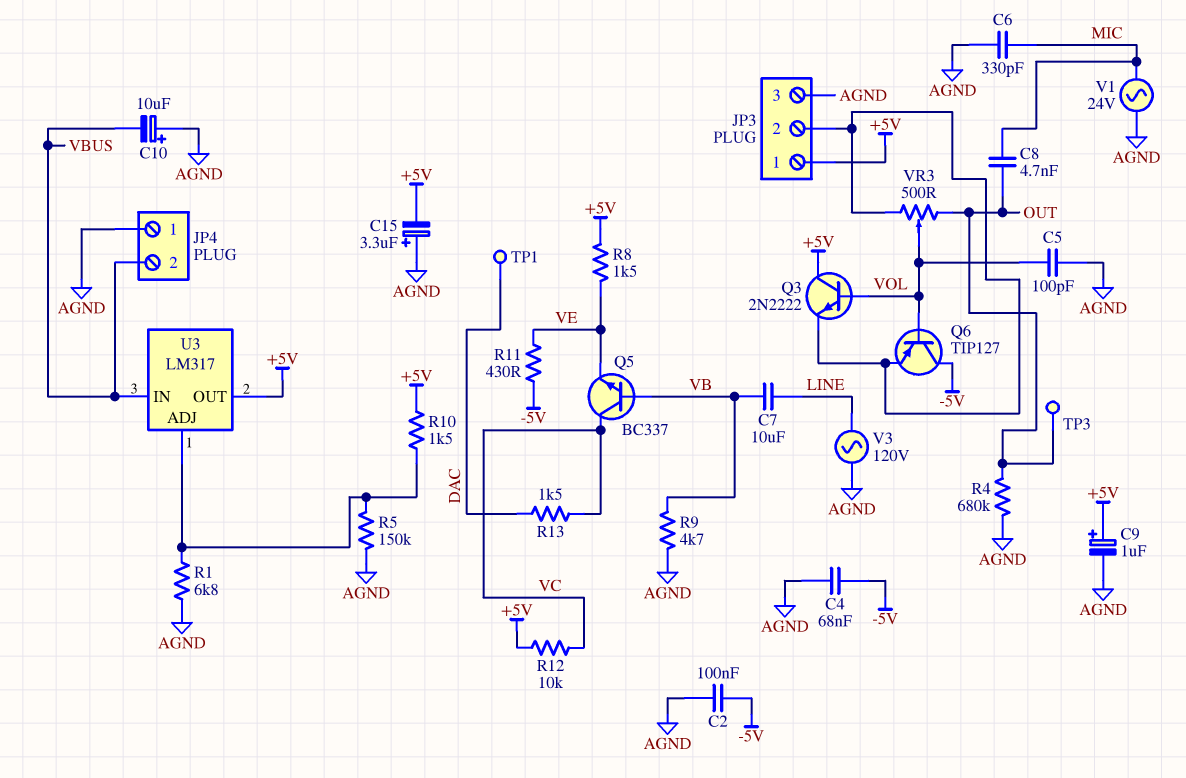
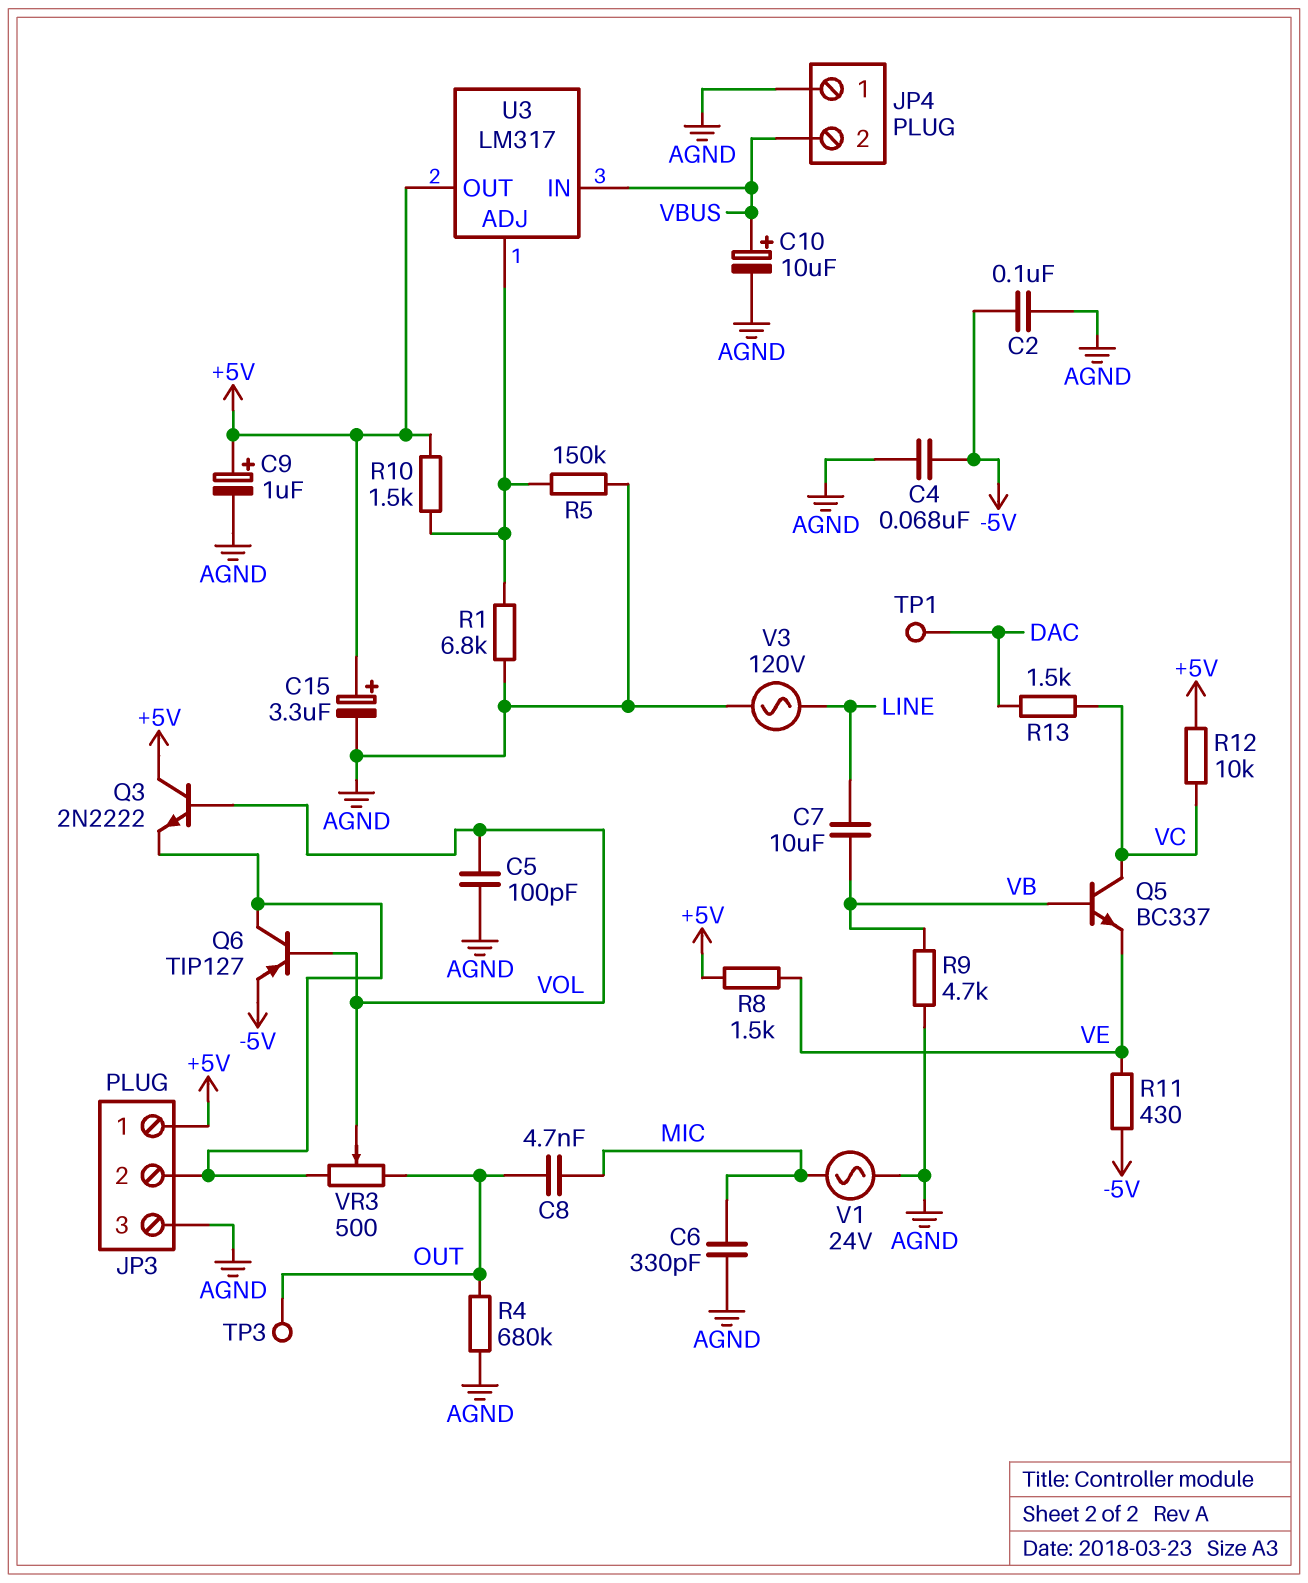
C10: 10uF (plus AGND, minus VBUS) -> 10uF (plus VBUS, minus AGND)
C15: 3.3uF (plus AGND, minus +5V) -> 3.3uF (plus +5V, minus AGND)
Q6: PNP TIP127 (B VOL, C -5V, E JP3/2) -> PNP TIP127 (B VOL, C JP3/2, E -5V)

